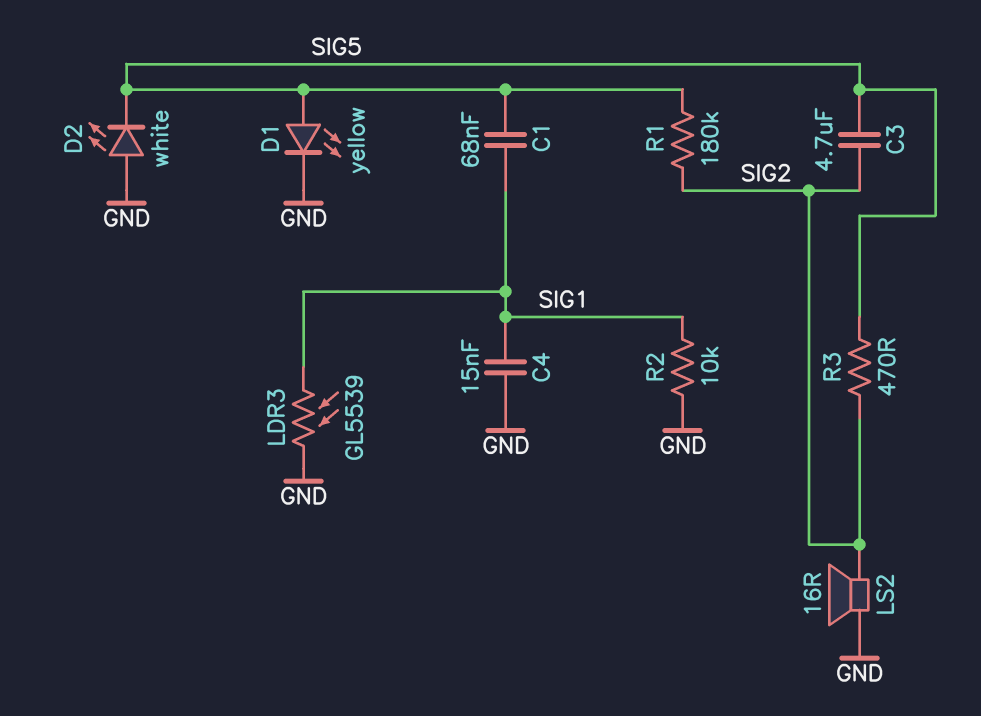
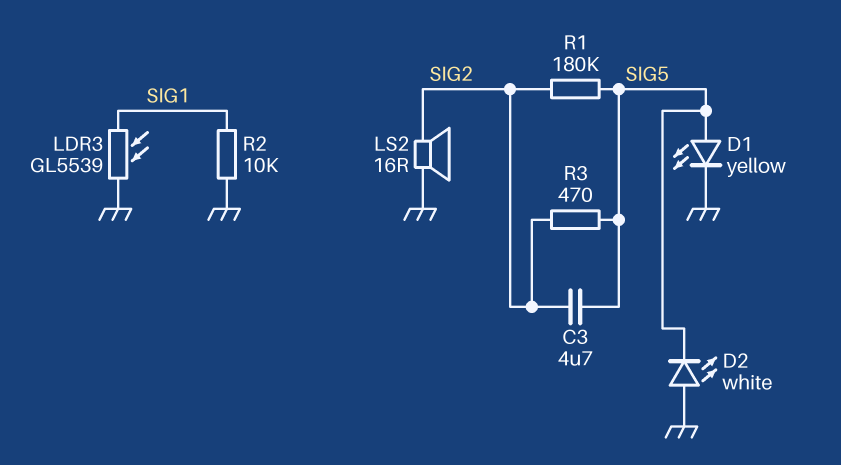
C1: 68nF (SIG1, SIG5) -> none
C4: 15nF (GND, SIG1) -> none

